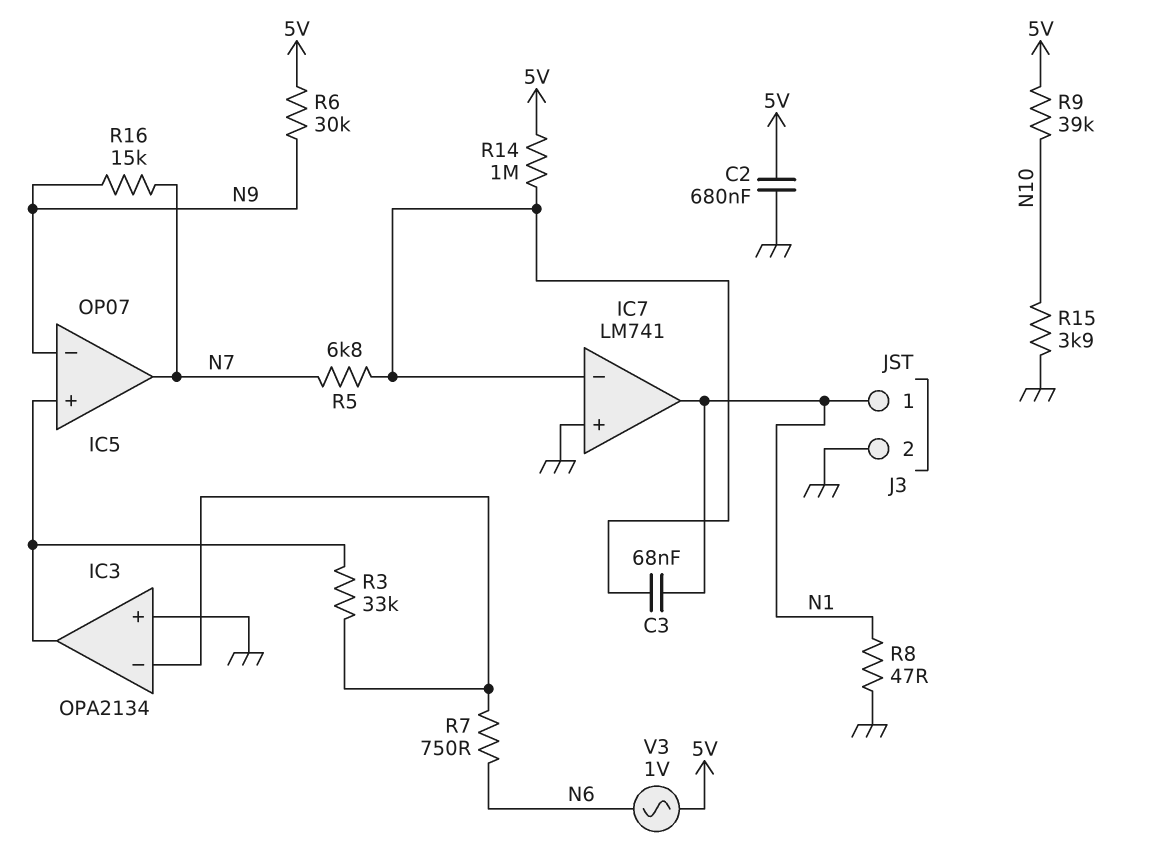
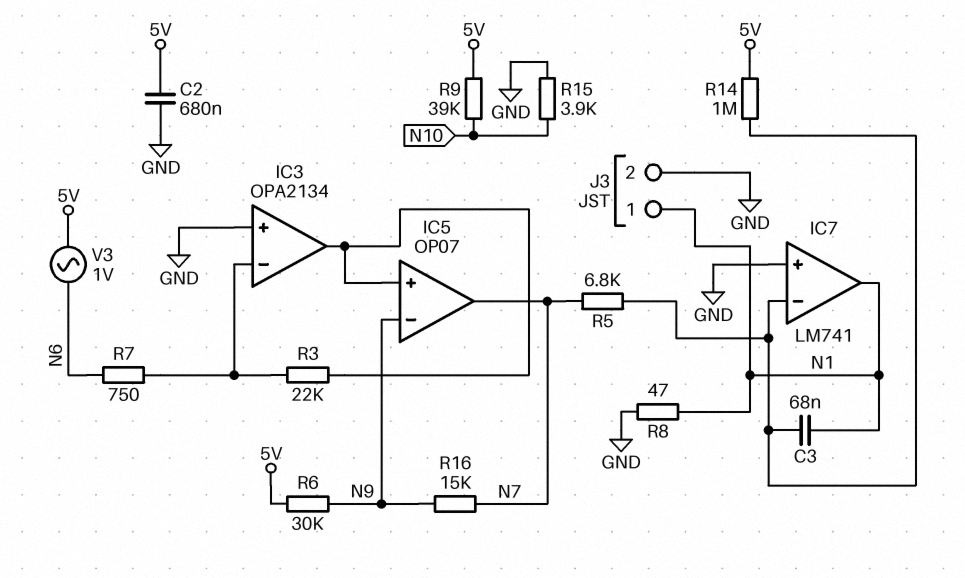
R3: 33k (IC3/in-, IC3/out) -> 22k (IC3/in-, IC3/out)

